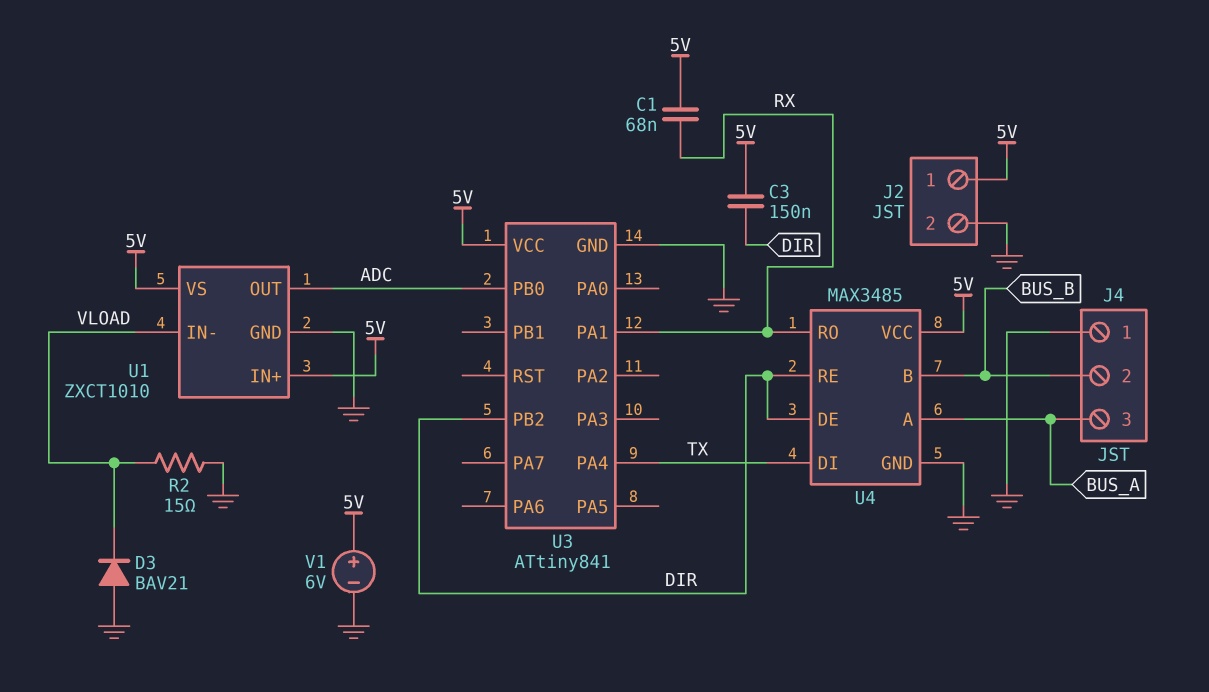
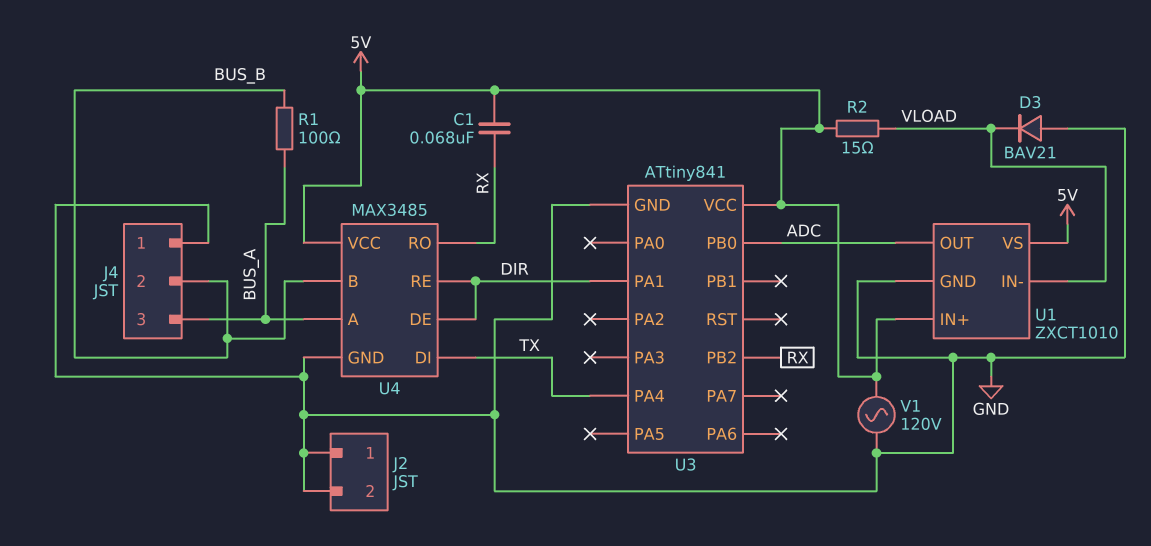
C3: 150nF (5V, DIR) -> none
J2 pin 1: 5V -> GND
R1: none -> 100 (BUS_A, BUS_B)
R2: 15 (GND, VLOAD) -> 15 (5V, VLOAD)
U3 pin PA1: RX -> DIR
U3 pin PB2: DIR -> RX
V1: 6V (plus 5V, minus GND) -> AC 120V (5V, GND)

